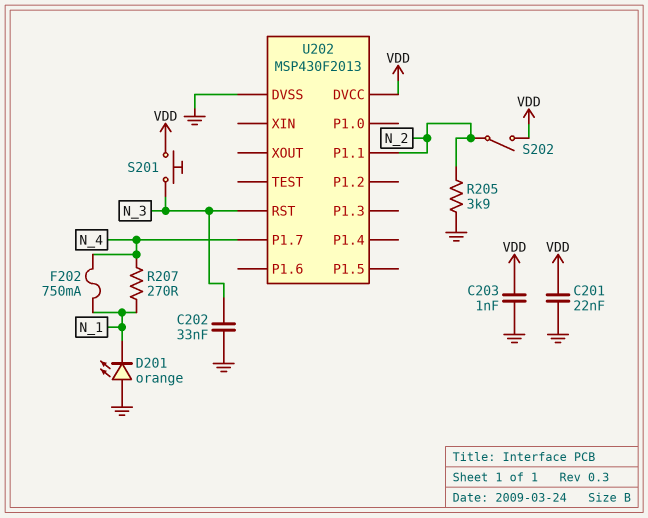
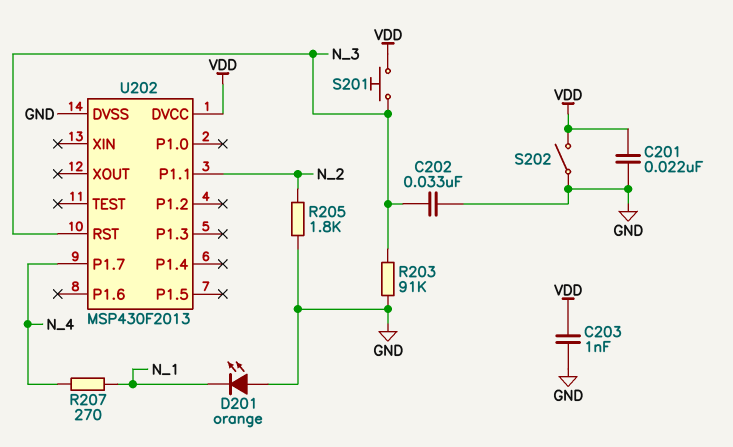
F202: 750mA (N_1, N_4) -> none
R203: none -> 91k (GND, N_3)
R205: 3.9k (GND, N_2) -> 1.8k (GND, N_2)
S202: switch (N_2, VDD) -> switch (GND, VDD)

